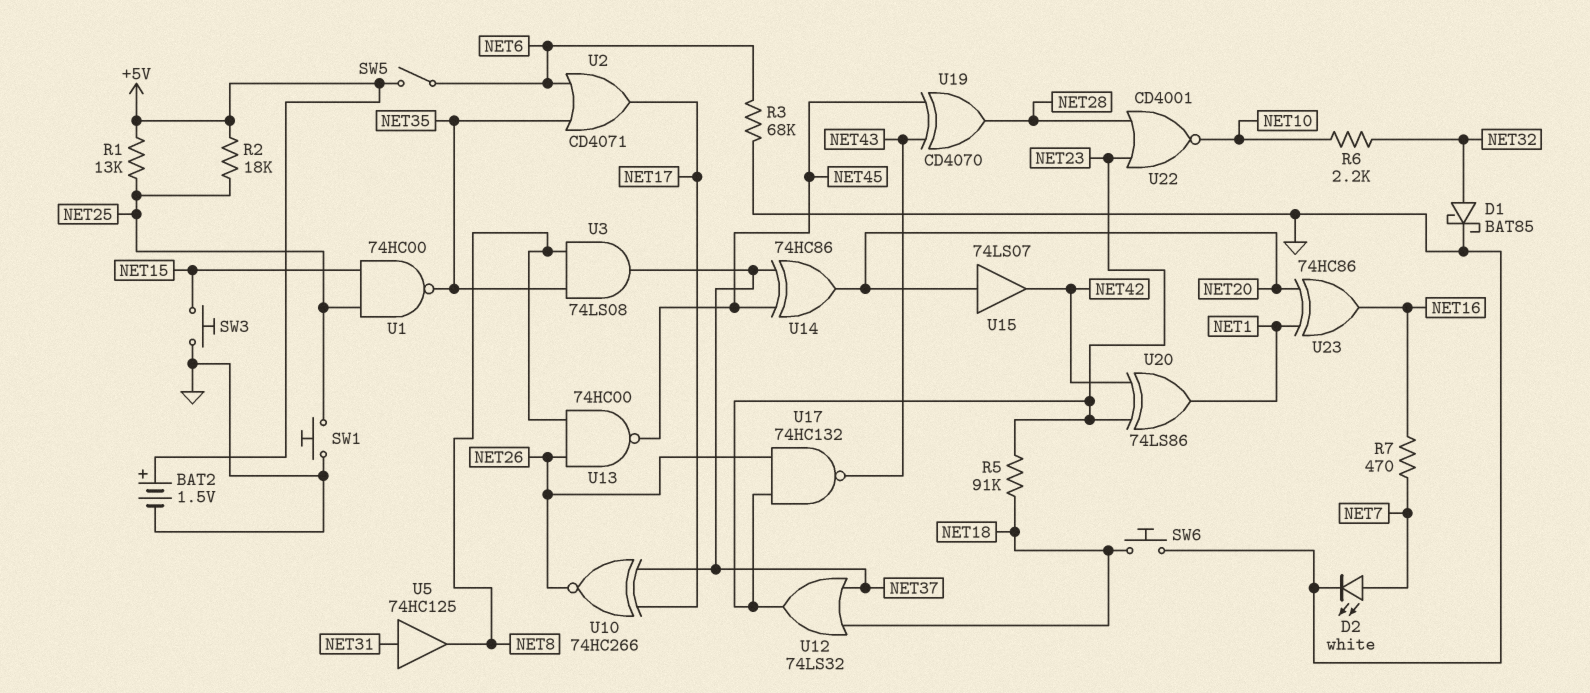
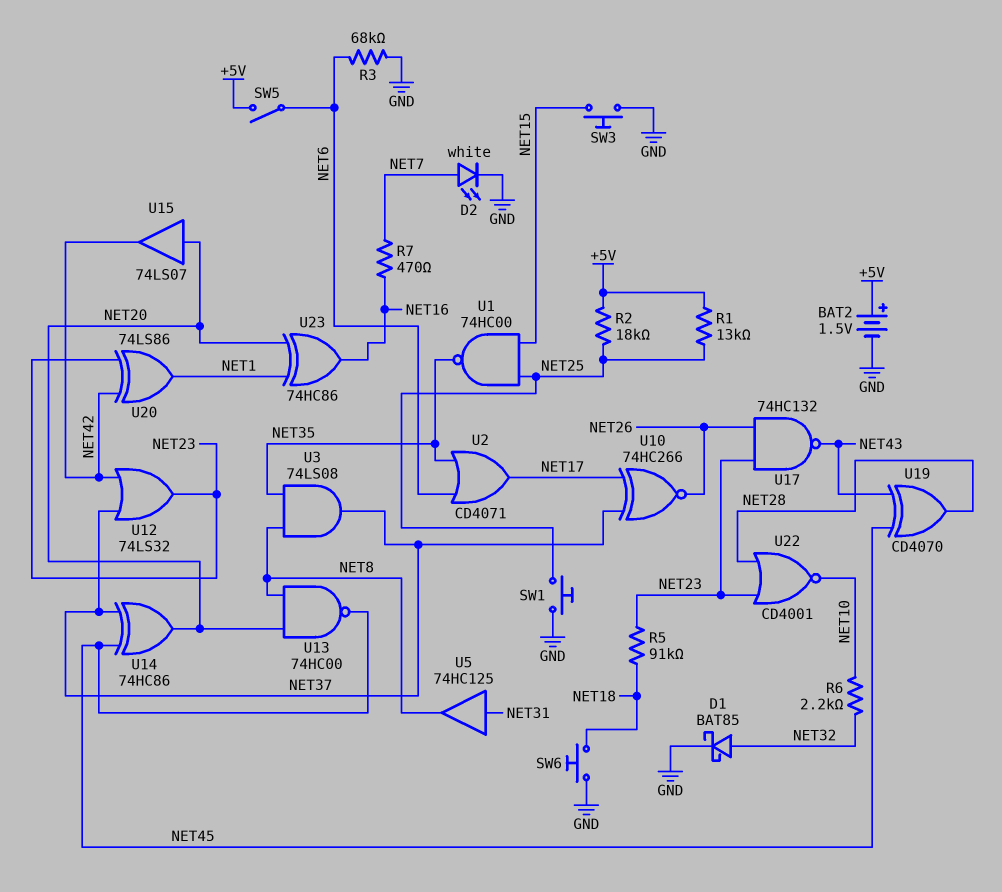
U12: OR 74LS32 (in NET18, in NET37, out NET23) -> OR 74LS32 (in NET37, in NET42, out NET23)
U13: NAND 74HC00 (in NET8, in NET26, out NET45) -> NAND 74HC00 (in NET8, in NET20, out NET45)

